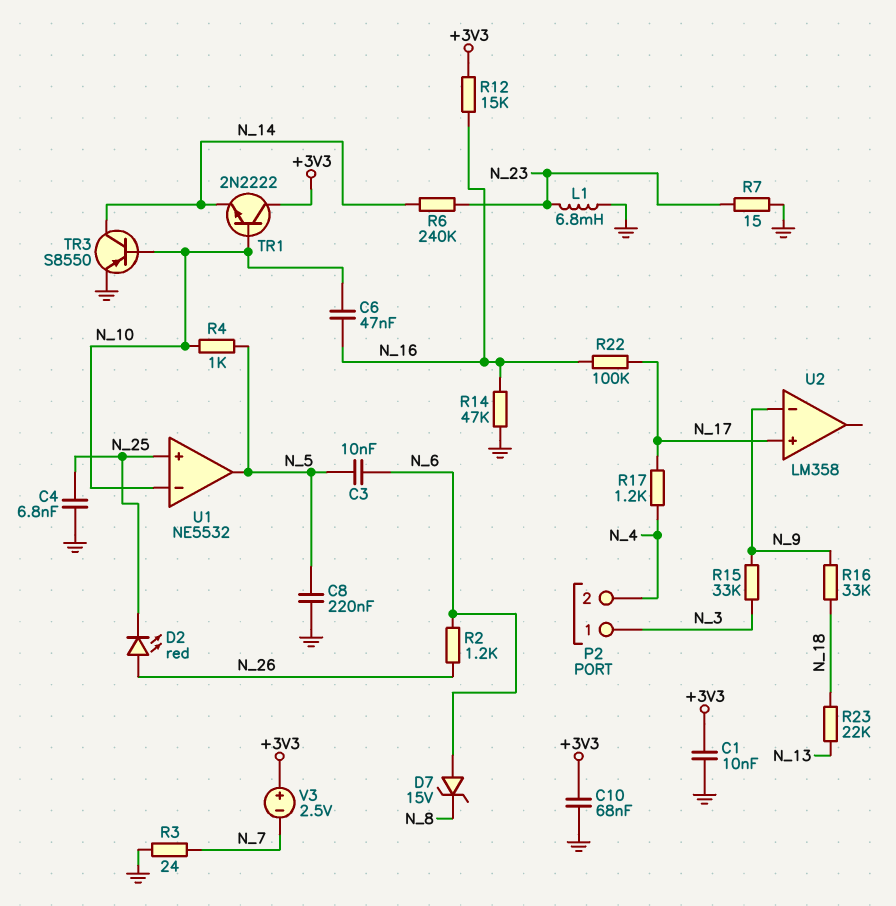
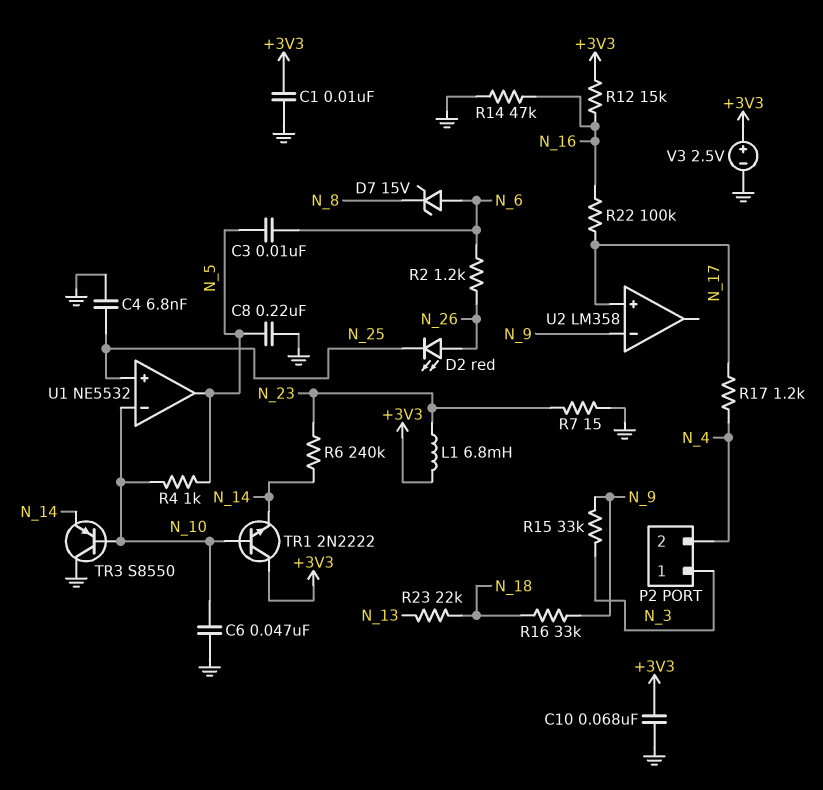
C6: 47nF (N_10, N_16) -> 47nF (GND, N_10)
L1: 6.8mH (GND, N_23) -> 6.8mH (+3V3, N_23)
R3: 24 (GND, N_7) -> none
TR3: PNP S8550 (B N_10, C N_14, E GND) -> PNP S8550 (B N_10, C GND, E N_14)
V3: 2.5V (plus +3V3, minus N_7) -> 2.5V (plus +3V3, minus GND)

